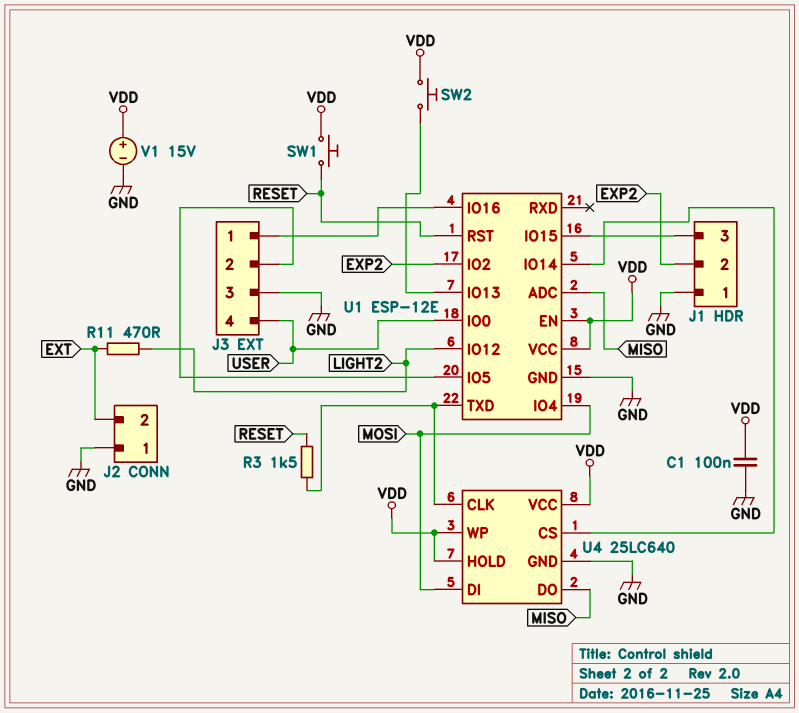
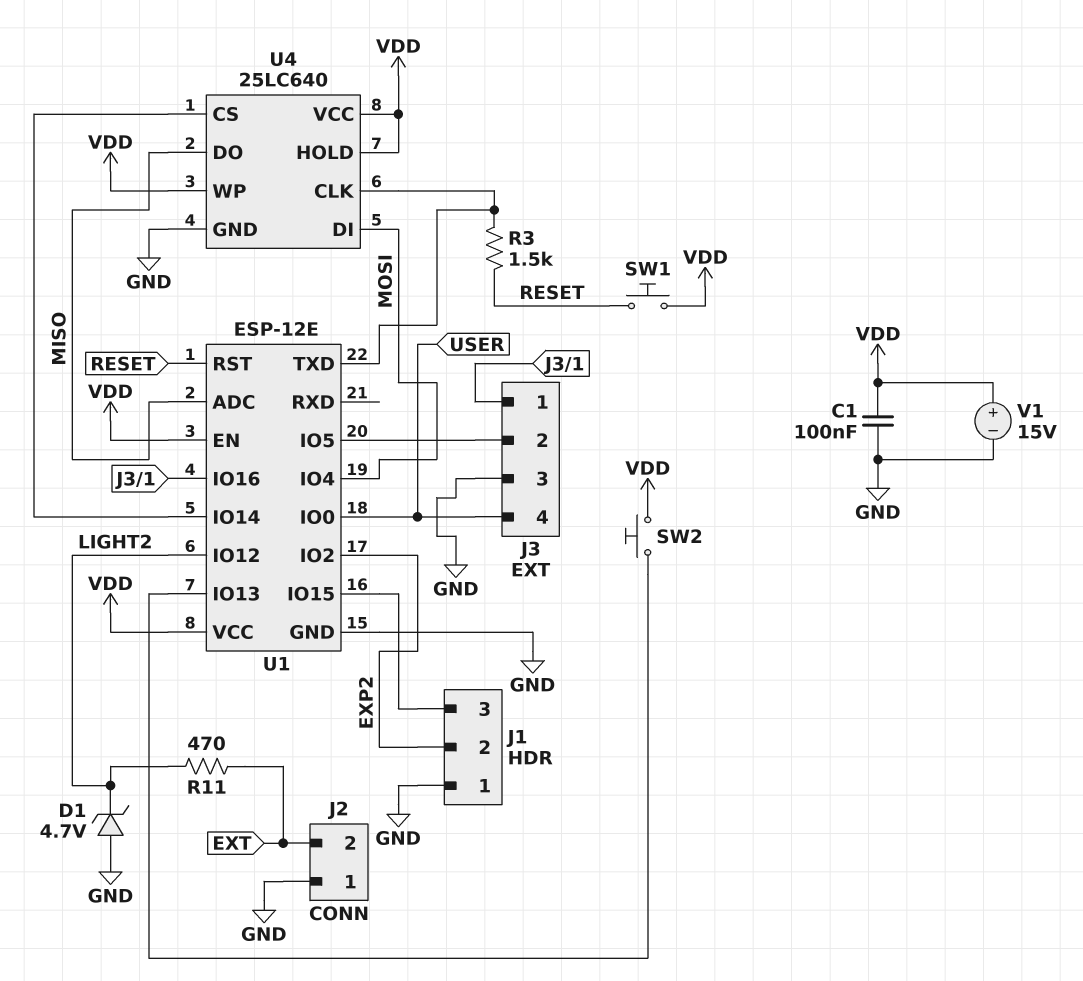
D1: none -> zener 4.7V (A GND, K LIGHT2)

